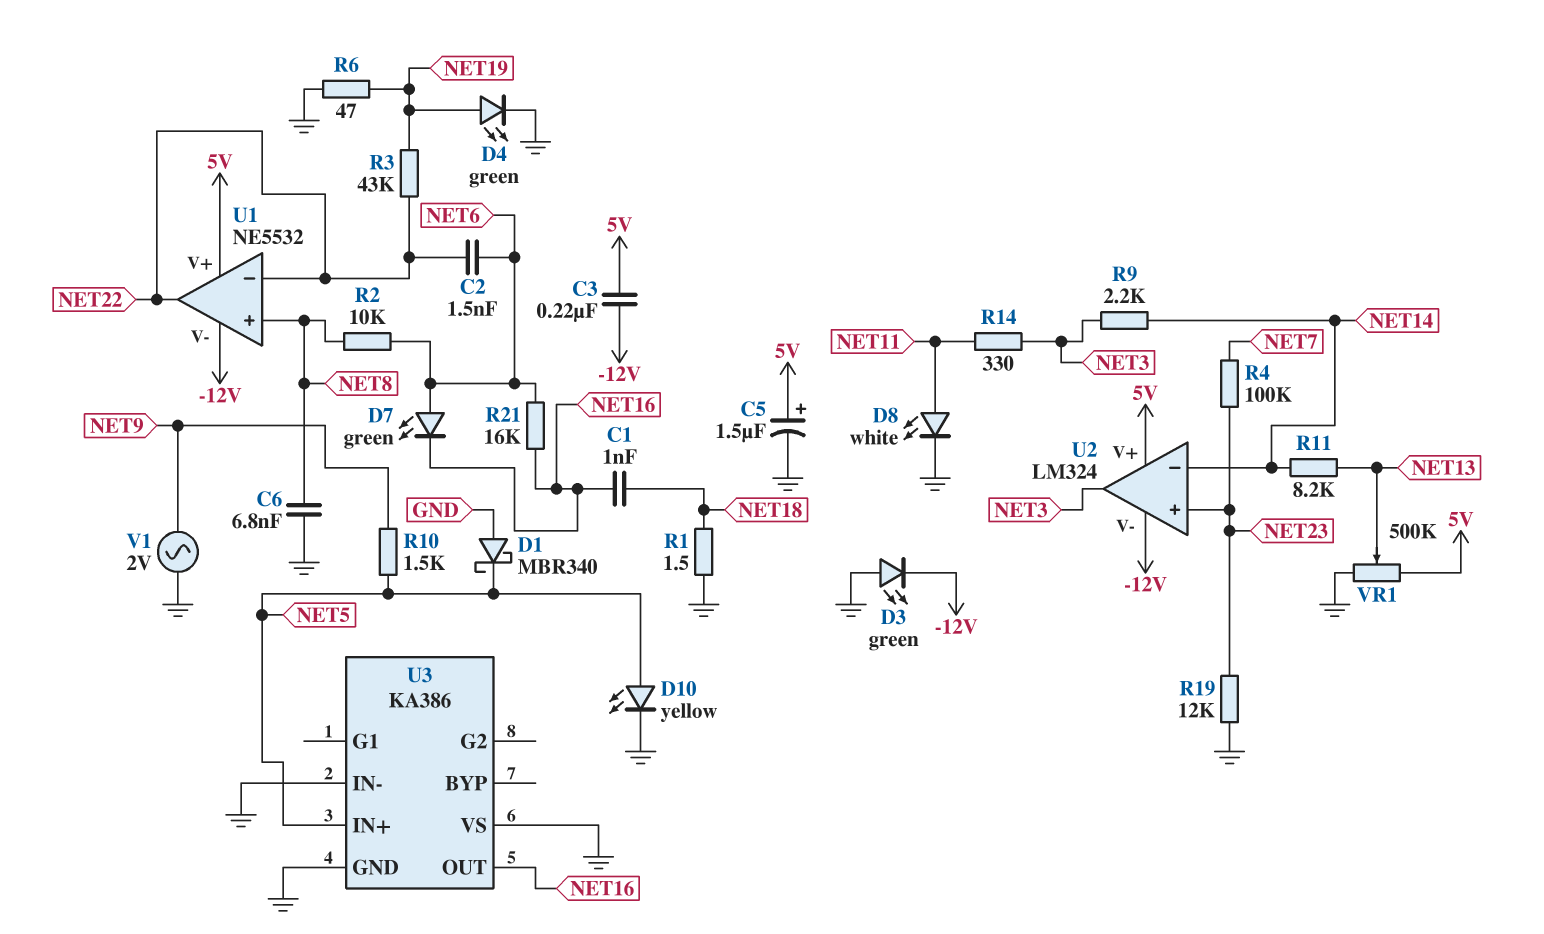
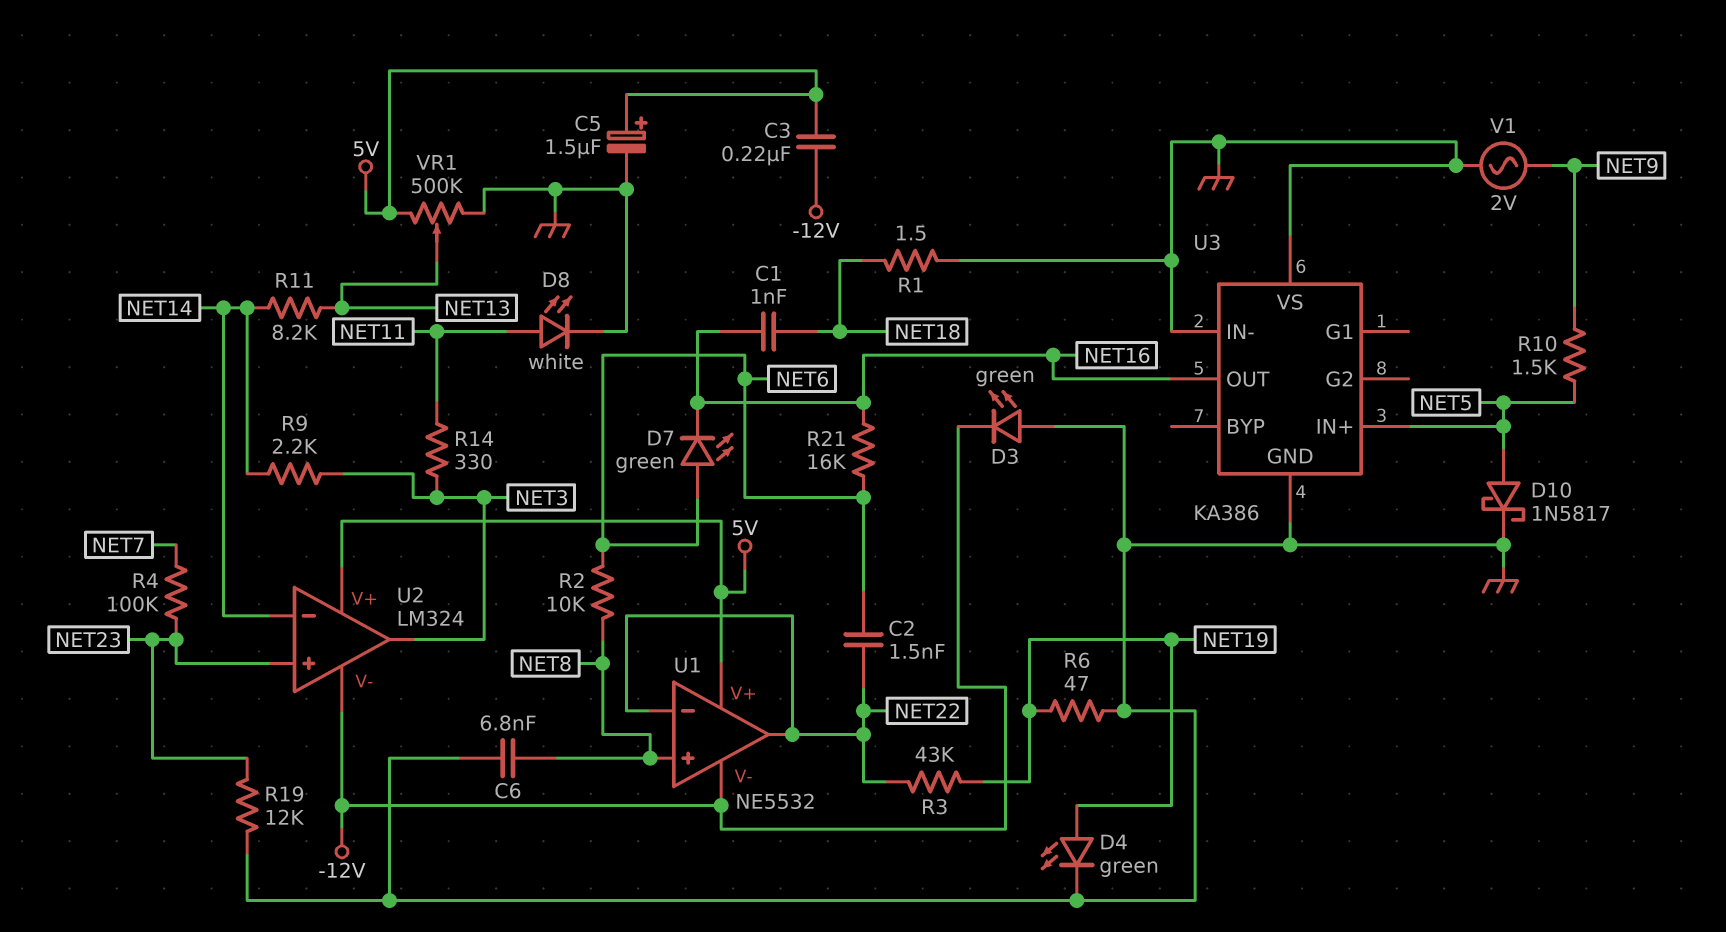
D1: schottky MBR340 (A GND, K NET5) -> none
D10: LED yellow (A NET5, K GND) -> schottky 1N5817 (A NET5, K GND)

